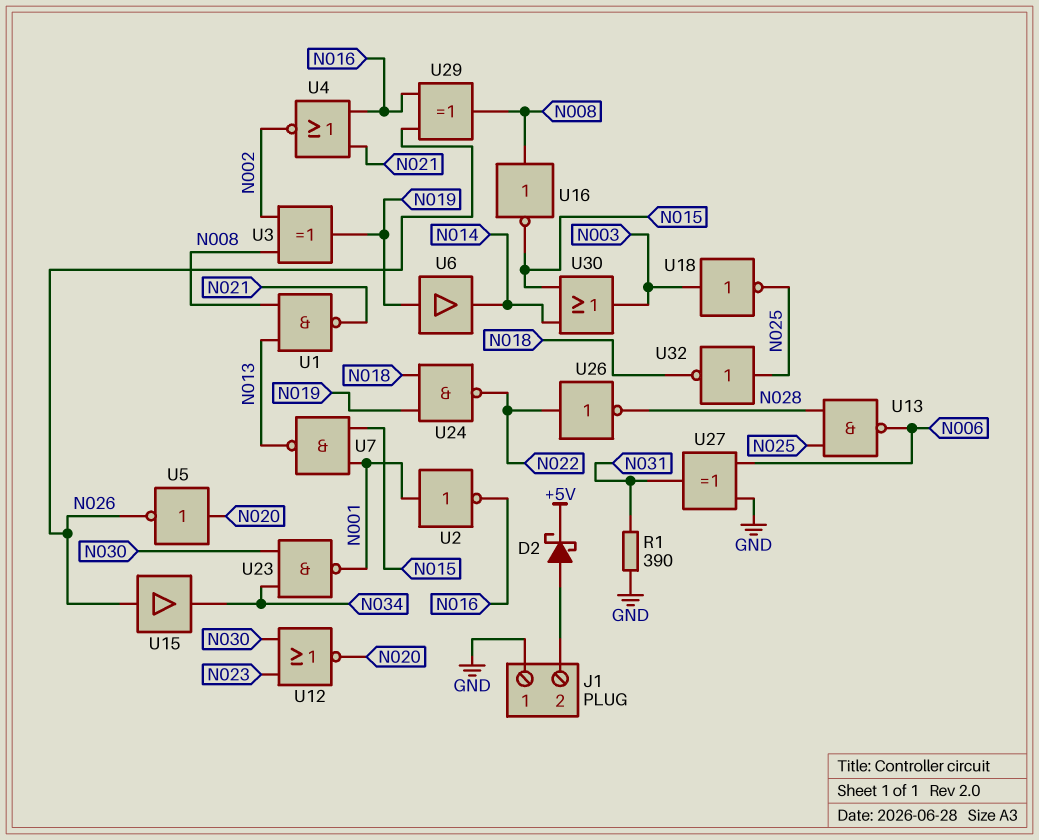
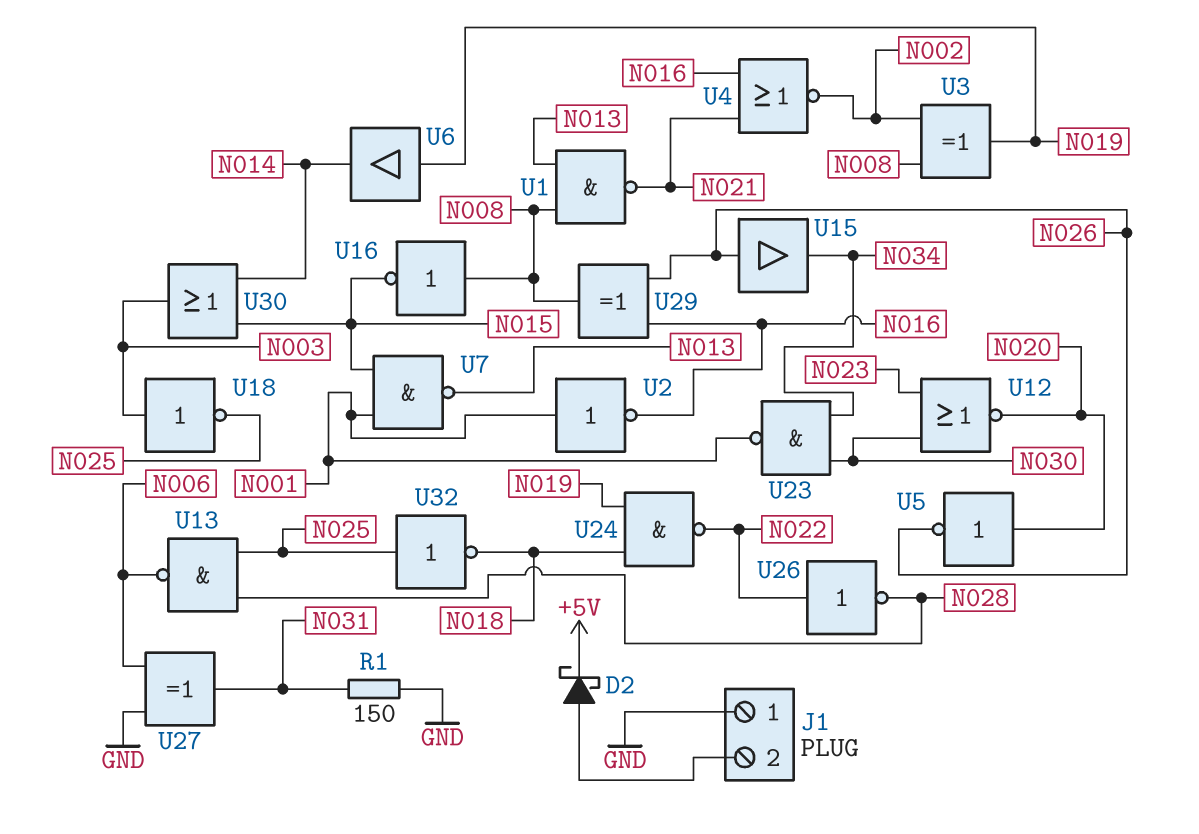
R1: 390 (GND, N031) -> 150 (GND, N031)

